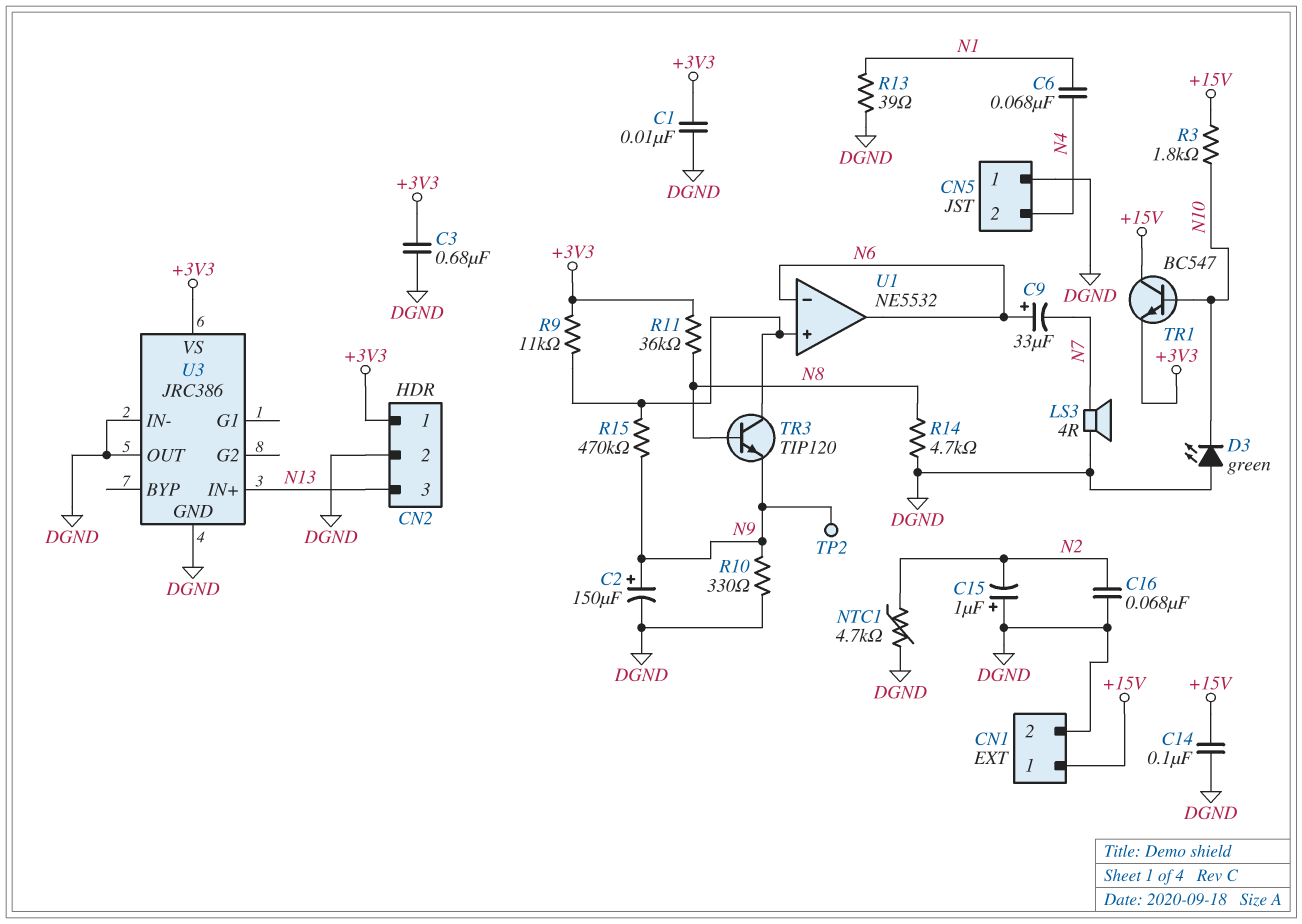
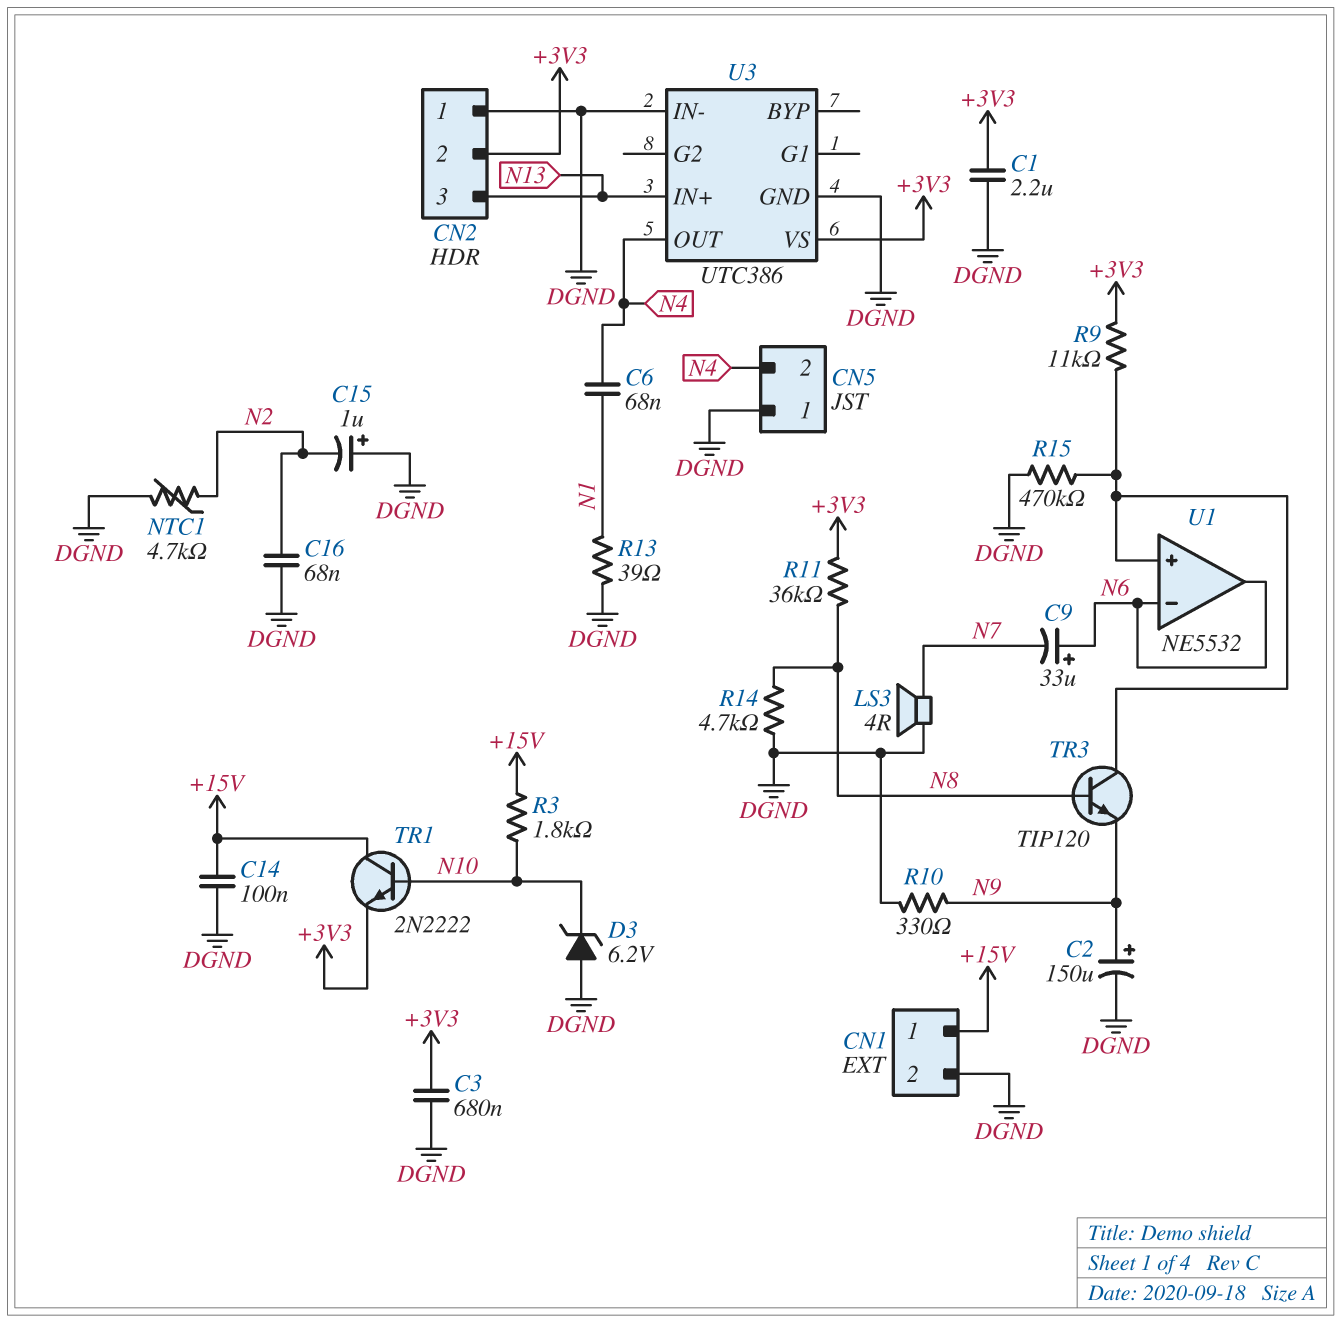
C1: 10nF (+3V3, DGND) -> 2.2uF (+3V3, DGND)
CN2 pin 1: +3V3 -> DGND
CN2 pin 2: DGND -> +3V3
D3: LED green (A DGND, K N10) -> zener 6.2V (A DGND, K N10)
R15: 470k (N9, U1/in+) -> 470k (DGND, U1/in+)
TP2: test point (N9) -> none
TR1: NPN BC547 (B N10, C +15V, E +3V3) -> NPN 2N2222 (B N10, C +15V, E +3V3)
U3: JRC386 -> UTC386
U3 pin OUT: DGND -> N4

